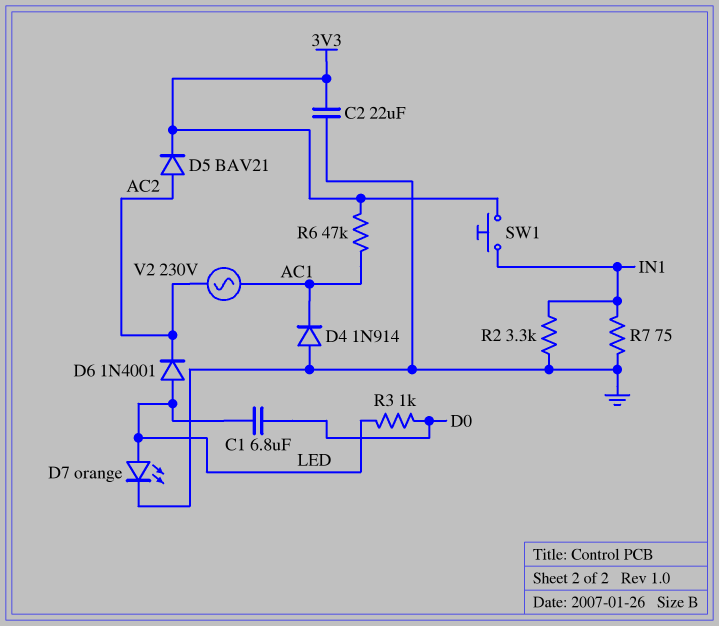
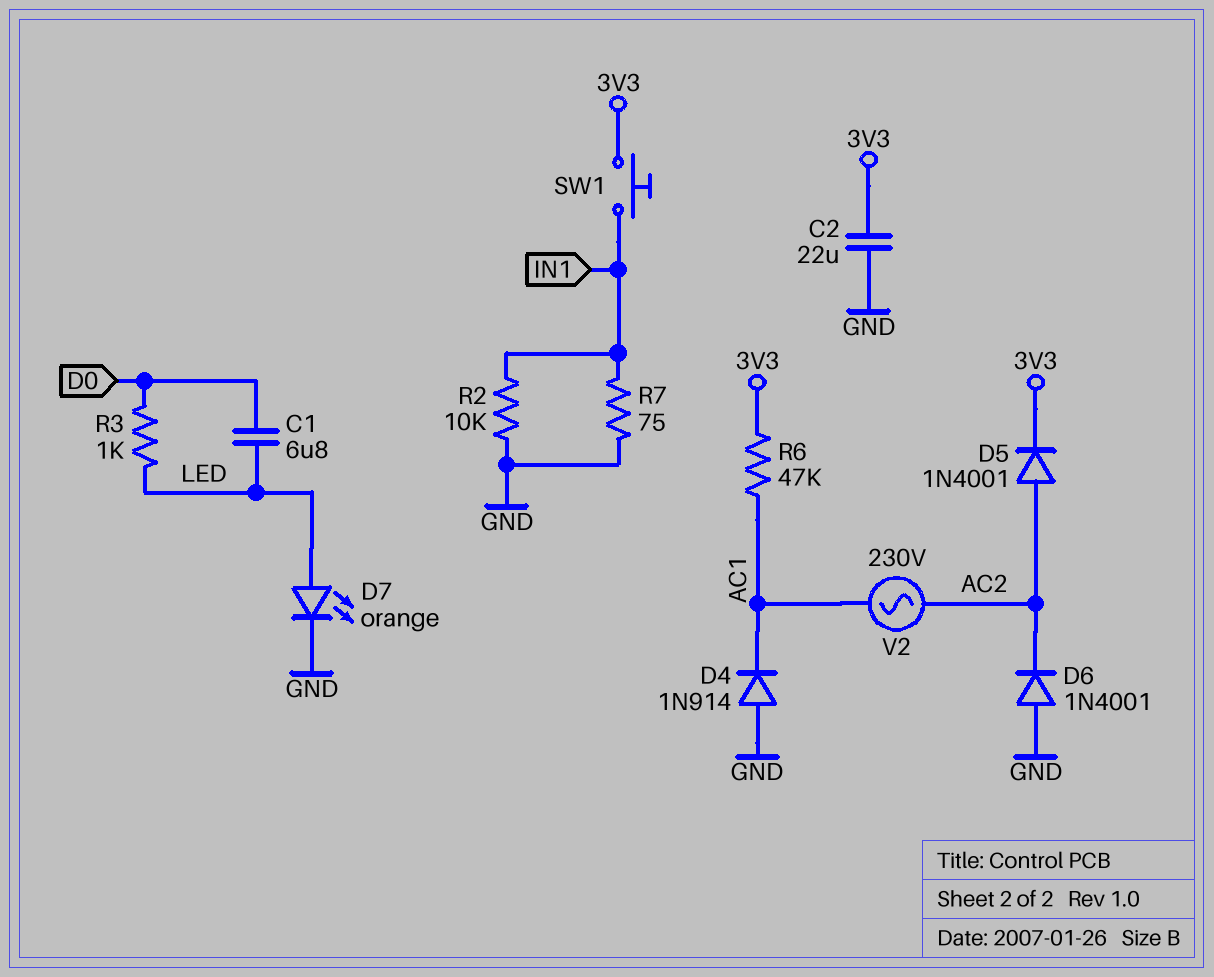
D5: diode BAV21 (A AC2, K 3V3) -> diode 1N4001 (A AC2, K 3V3)
D6: diode 1N4001 (A LED, K AC2) -> diode 1N4001 (A GND, K AC2)
R2: 3.3k (GND, IN1) -> 10k (GND, IN1)

